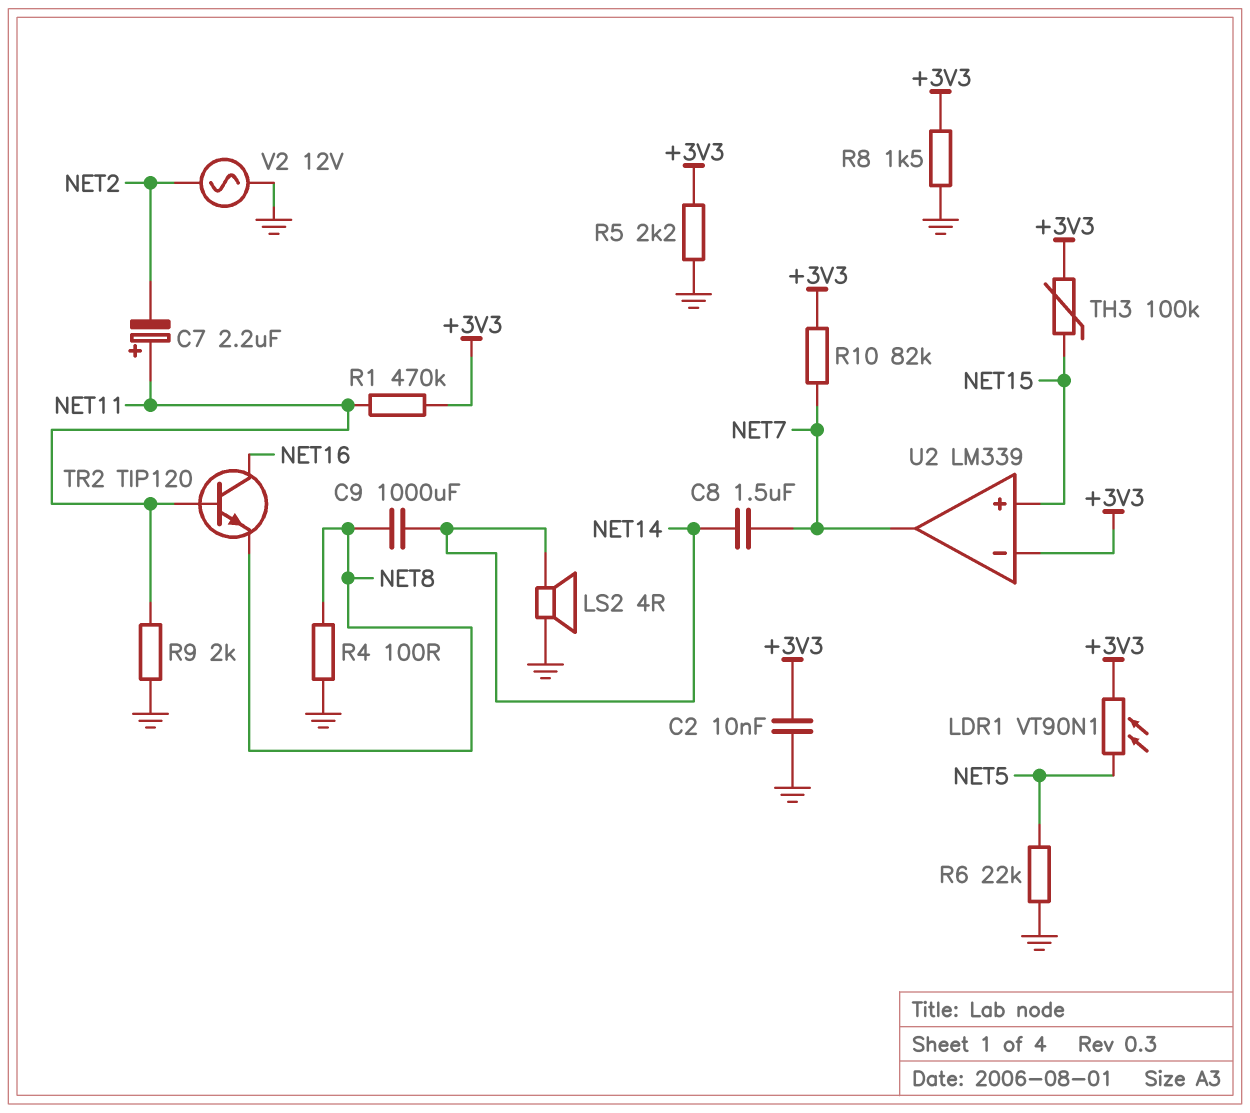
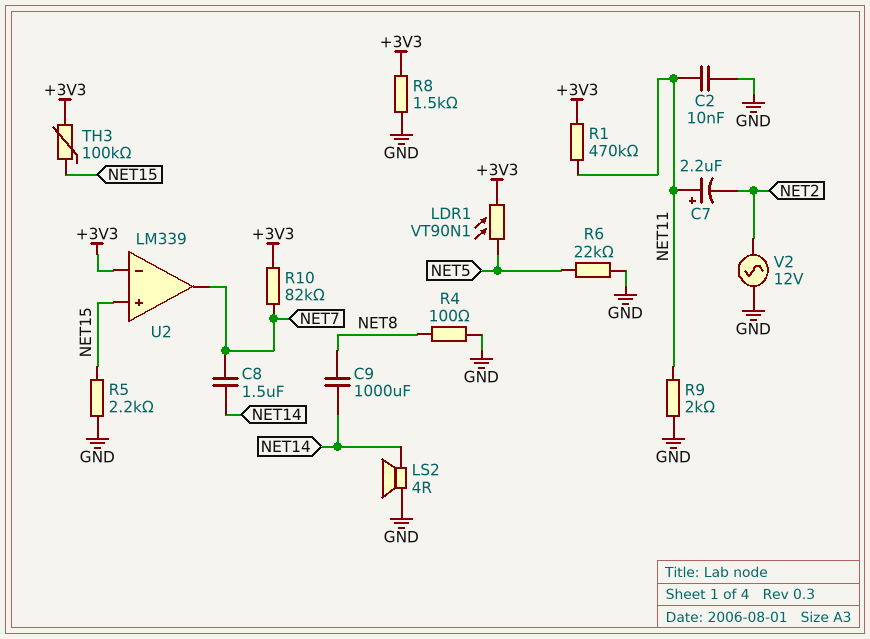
C2: 10nF (+3V3, GND) -> 10nF (GND, NET11)
R5: 2.2k (+3V3, GND) -> 2.2k (GND, NET15)
TR2: NPN TIP120 (B NET11, C NET16, E NET8) -> none

